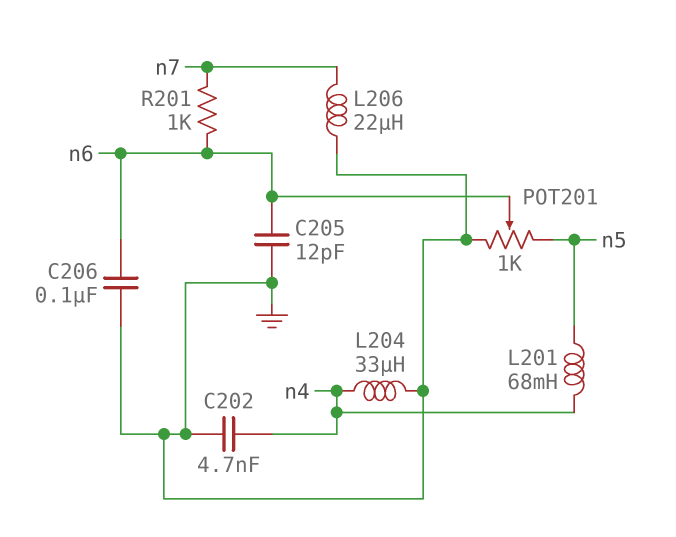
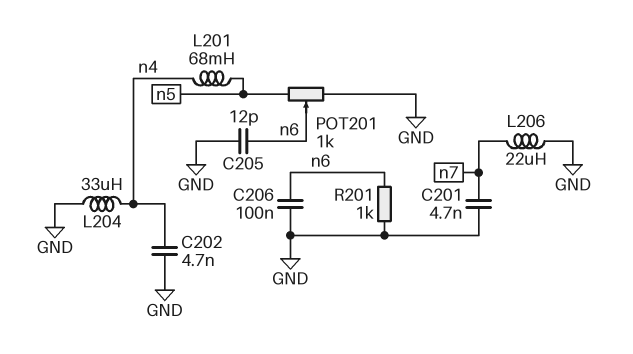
C201: none -> 4.7nF (GND, n7)
R201: 1k (n6, n7) -> 1k (GND, n6)

